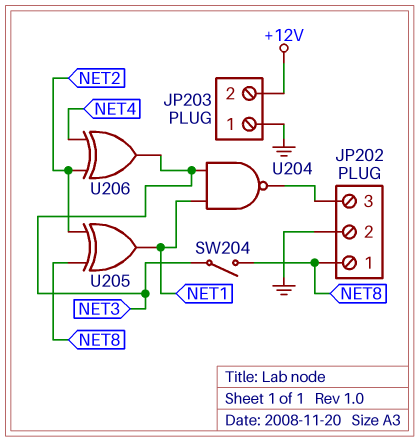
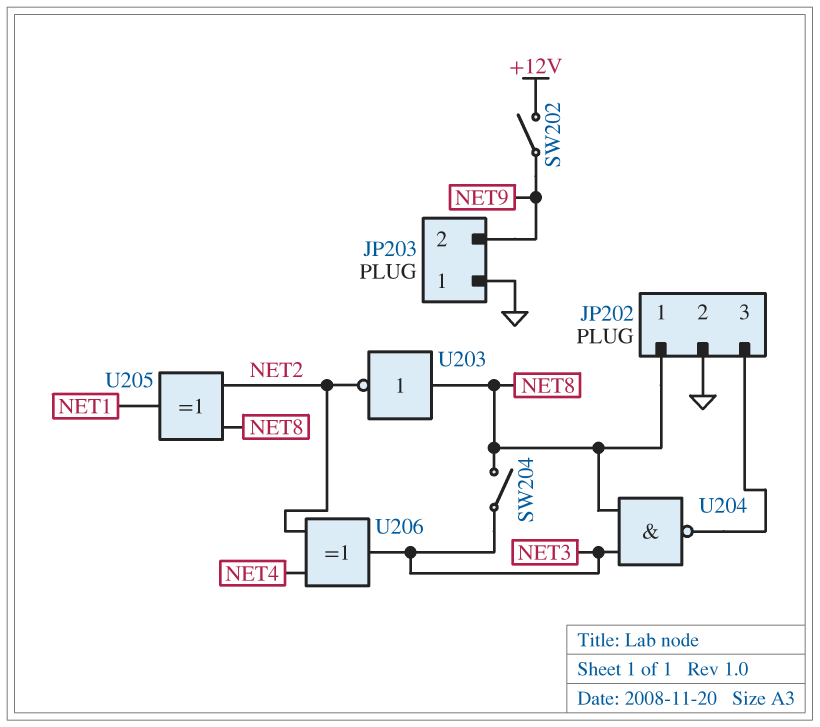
JP203 pin 2: +12V -> NET9
SW202: none -> switch (+12V, NET9)
U203: none -> NOT (in NET8, out NET2)
U204: NAND (in NET1, in NET3, out JP202/3) -> NAND (in NET3, in NET8, out JP202/3)

